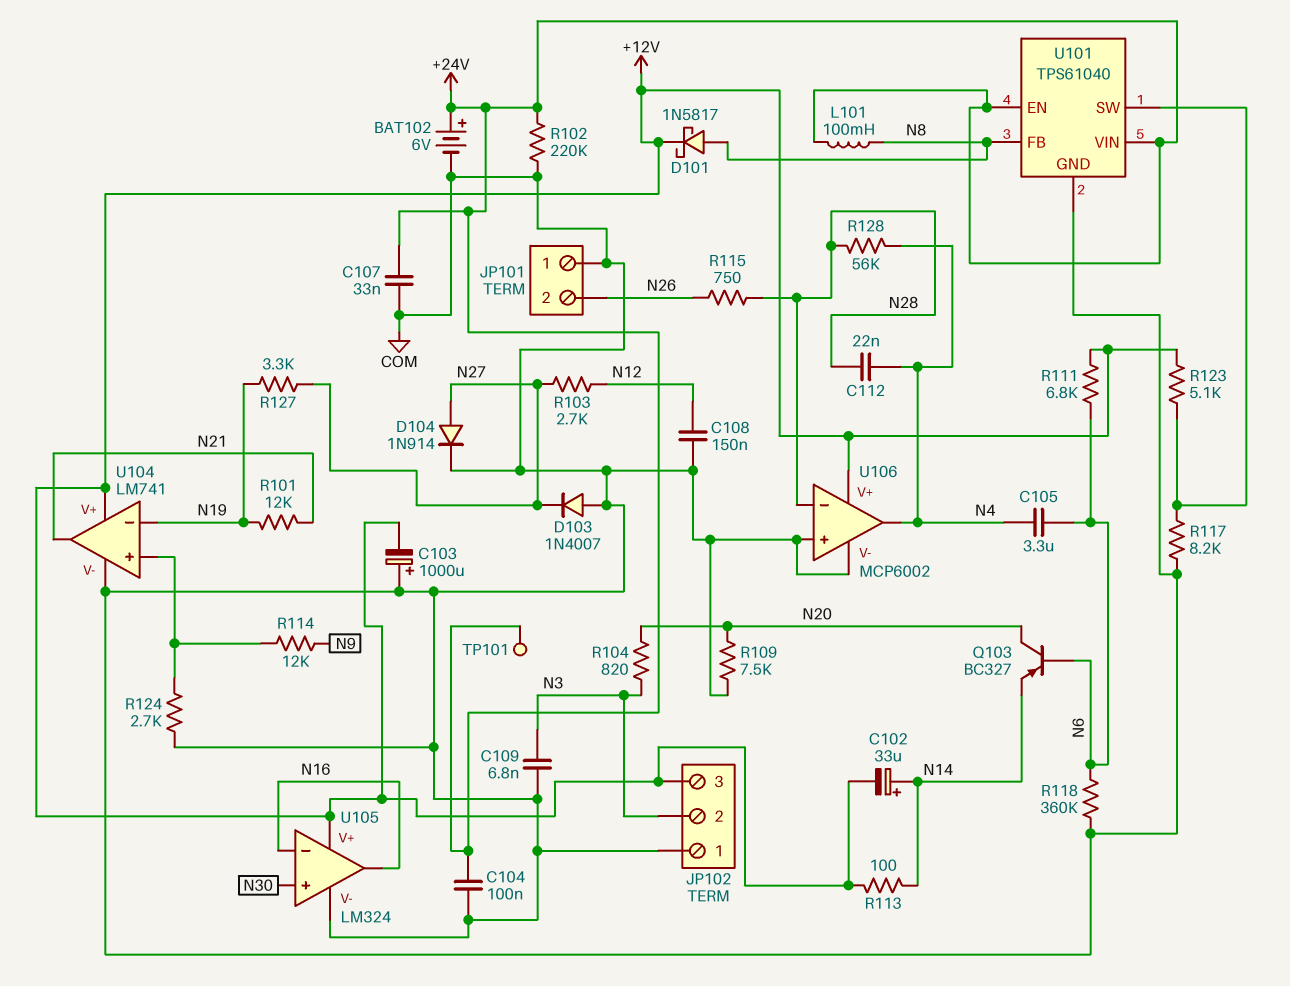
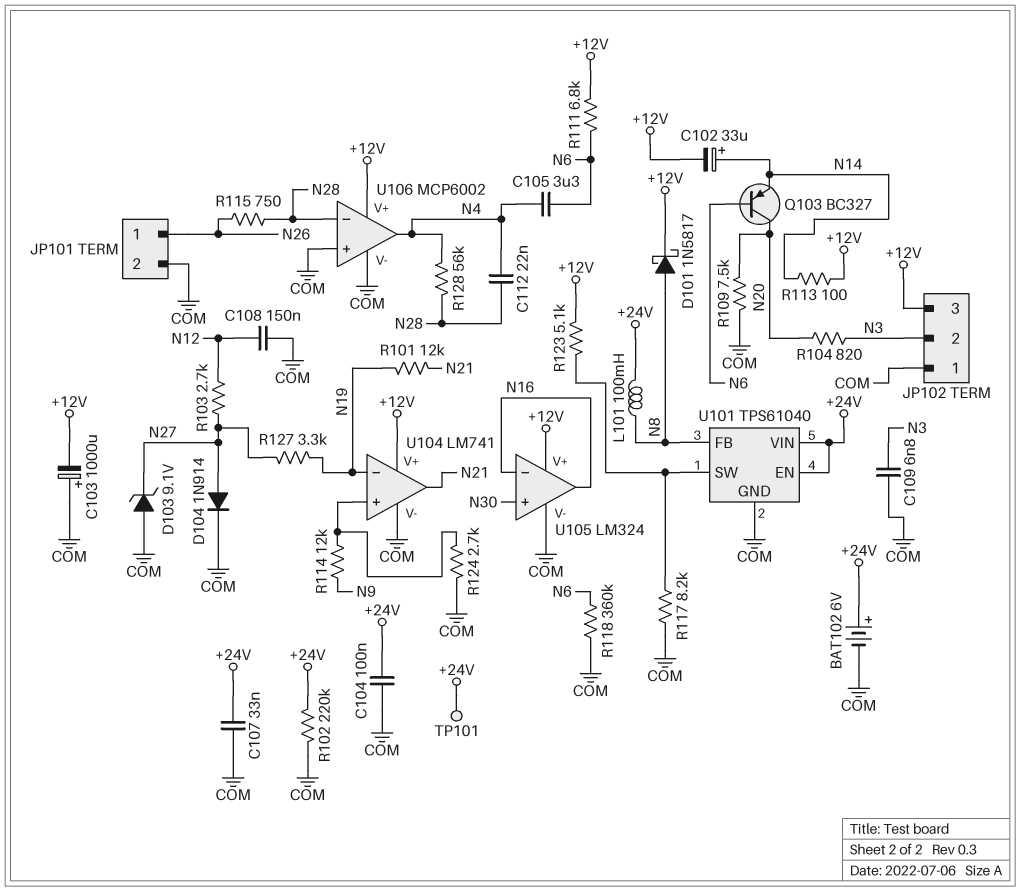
D103: diode 1N4007 (A COM, K N27) -> zener 9.1V (A COM, K N27)
JP101 pin 1: COM -> N26
JP101 pin 2: N26 -> COM

